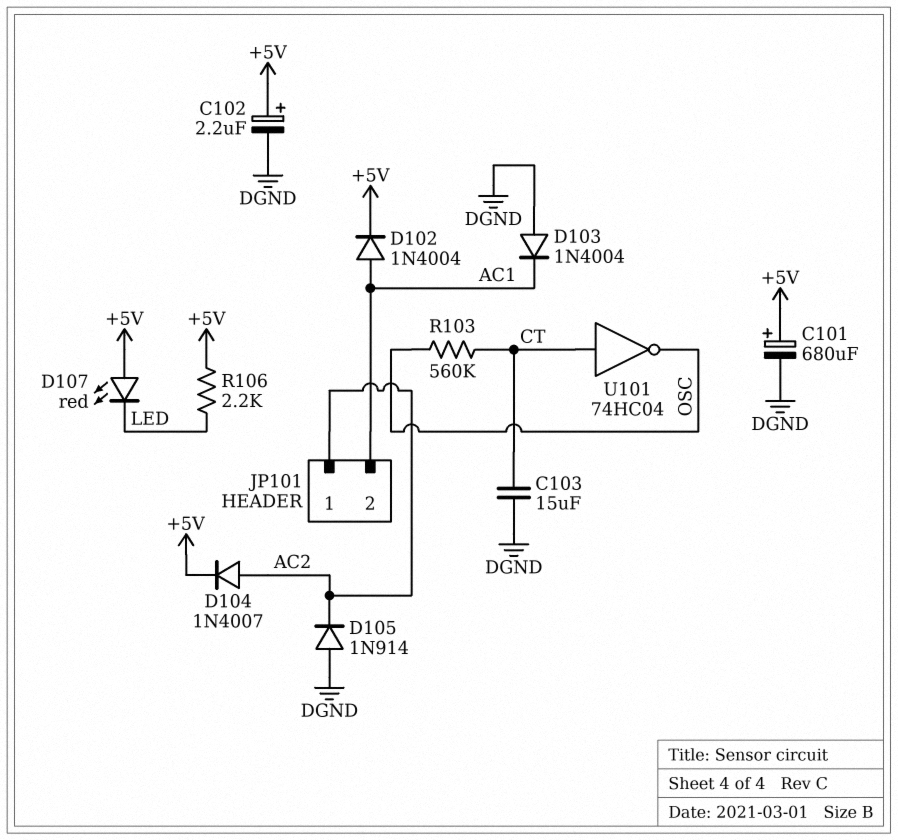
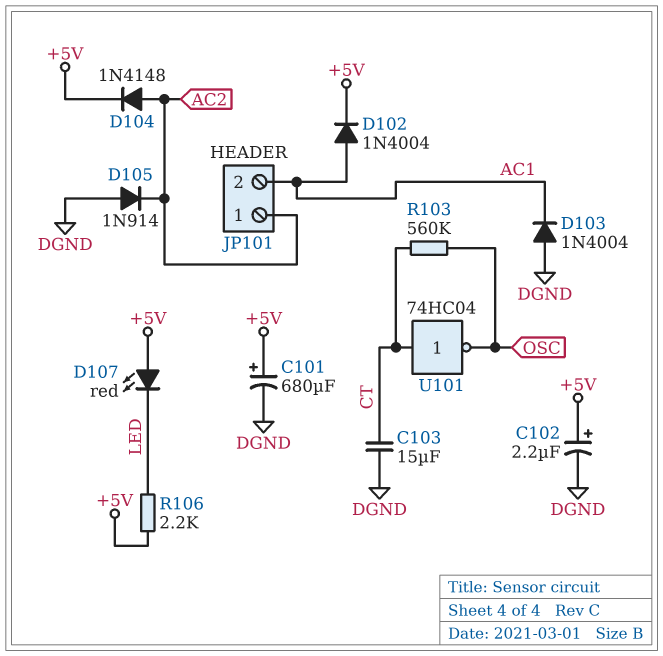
D104: diode 1N4007 (A AC2, K +5V) -> diode 1N4148 (A AC2, K +5V)

